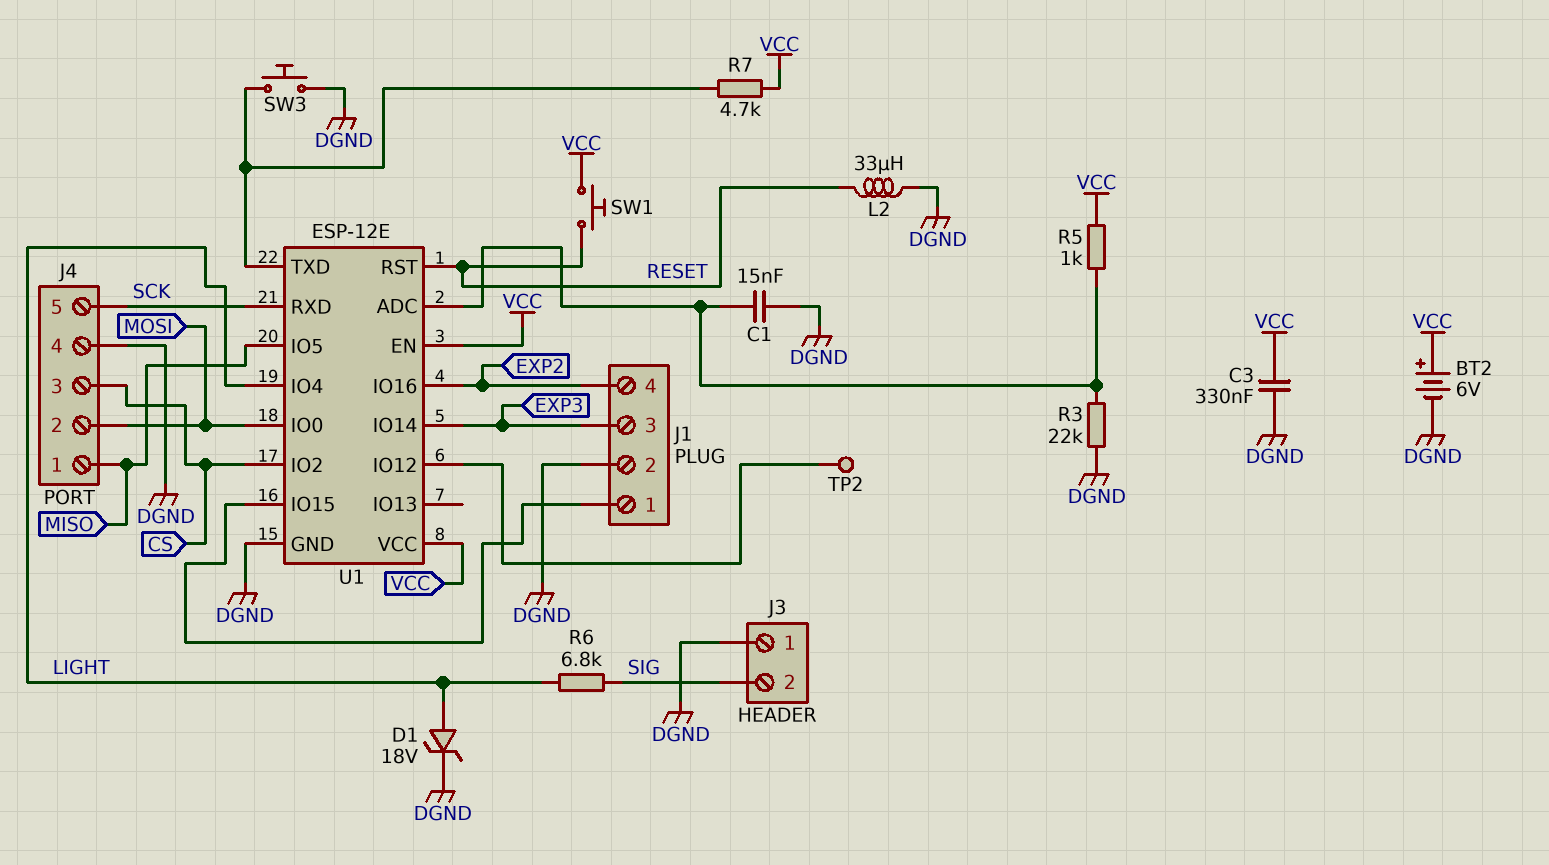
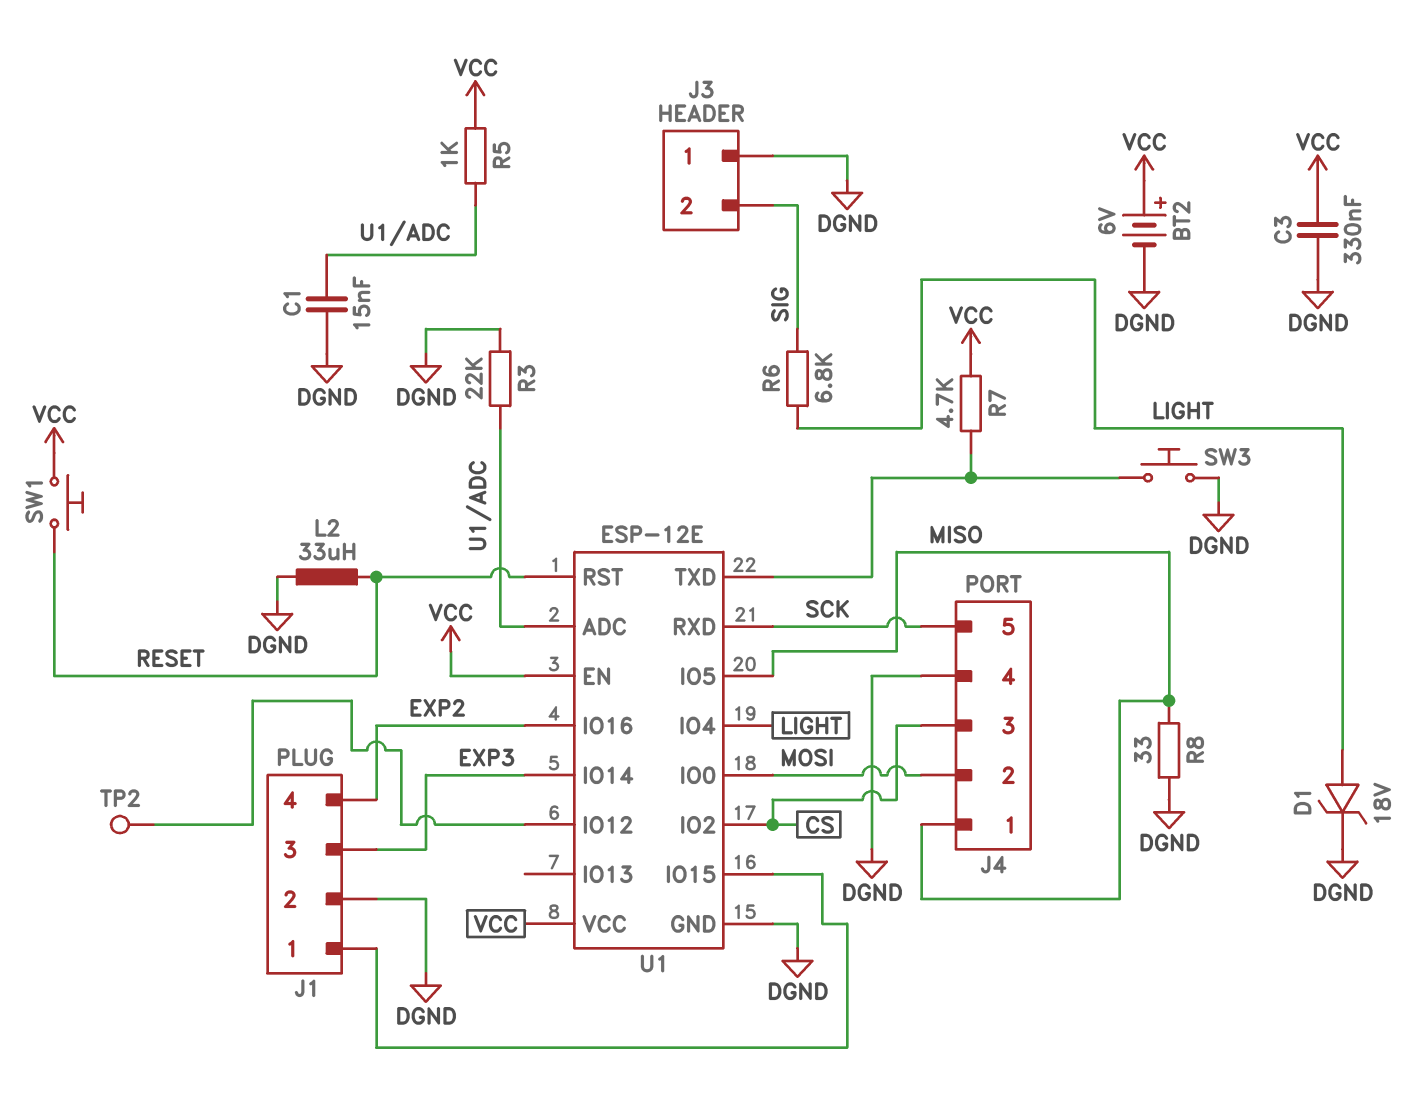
R8: none -> 33 (DGND, MISO)

